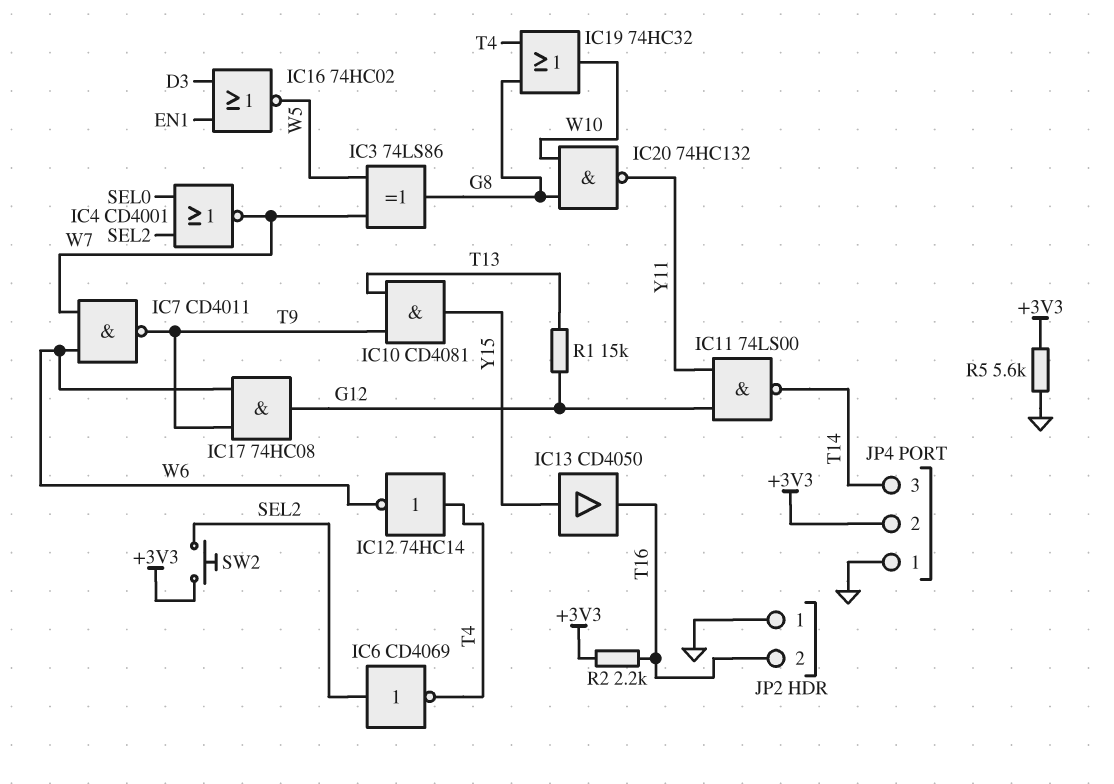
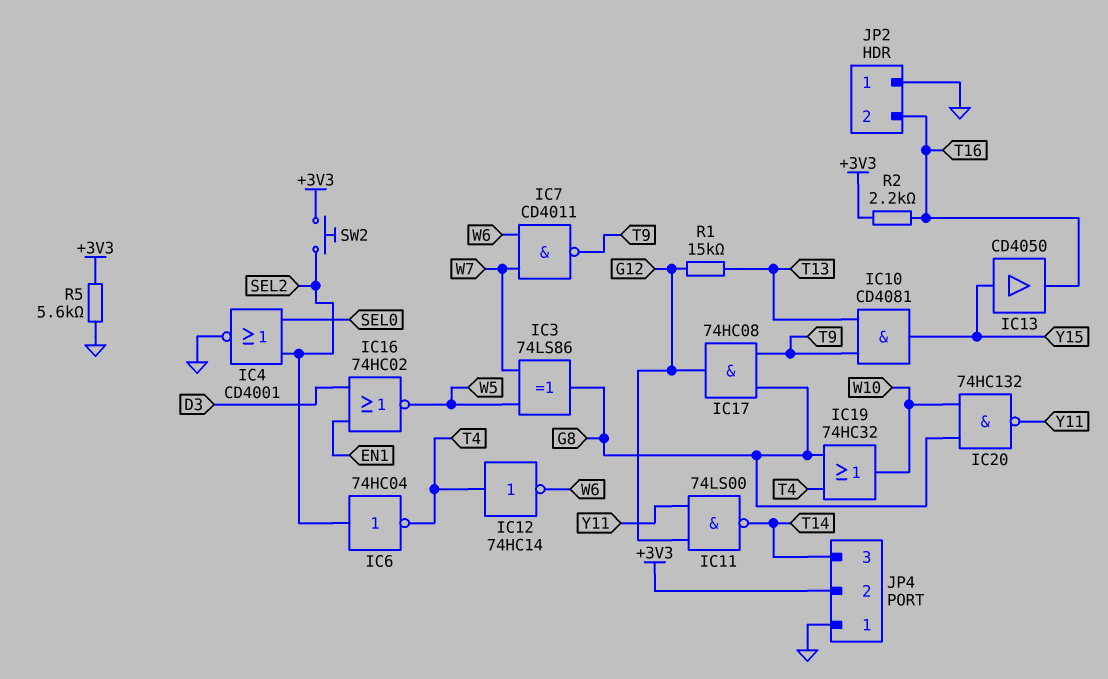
IC4: NOR CD4001 (in SEL0, in SEL2, out W7) -> NOR CD4001 (in SEL0, in SEL2, out GND)
IC6: NOT CD4069 (in SEL2, out T4) -> NOT 74HC04 (in SEL2, out T4)
IC17: AND 74HC08 (in T9, in W6, out G12) -> AND 74HC08 (in G8, in T9, out G12)

